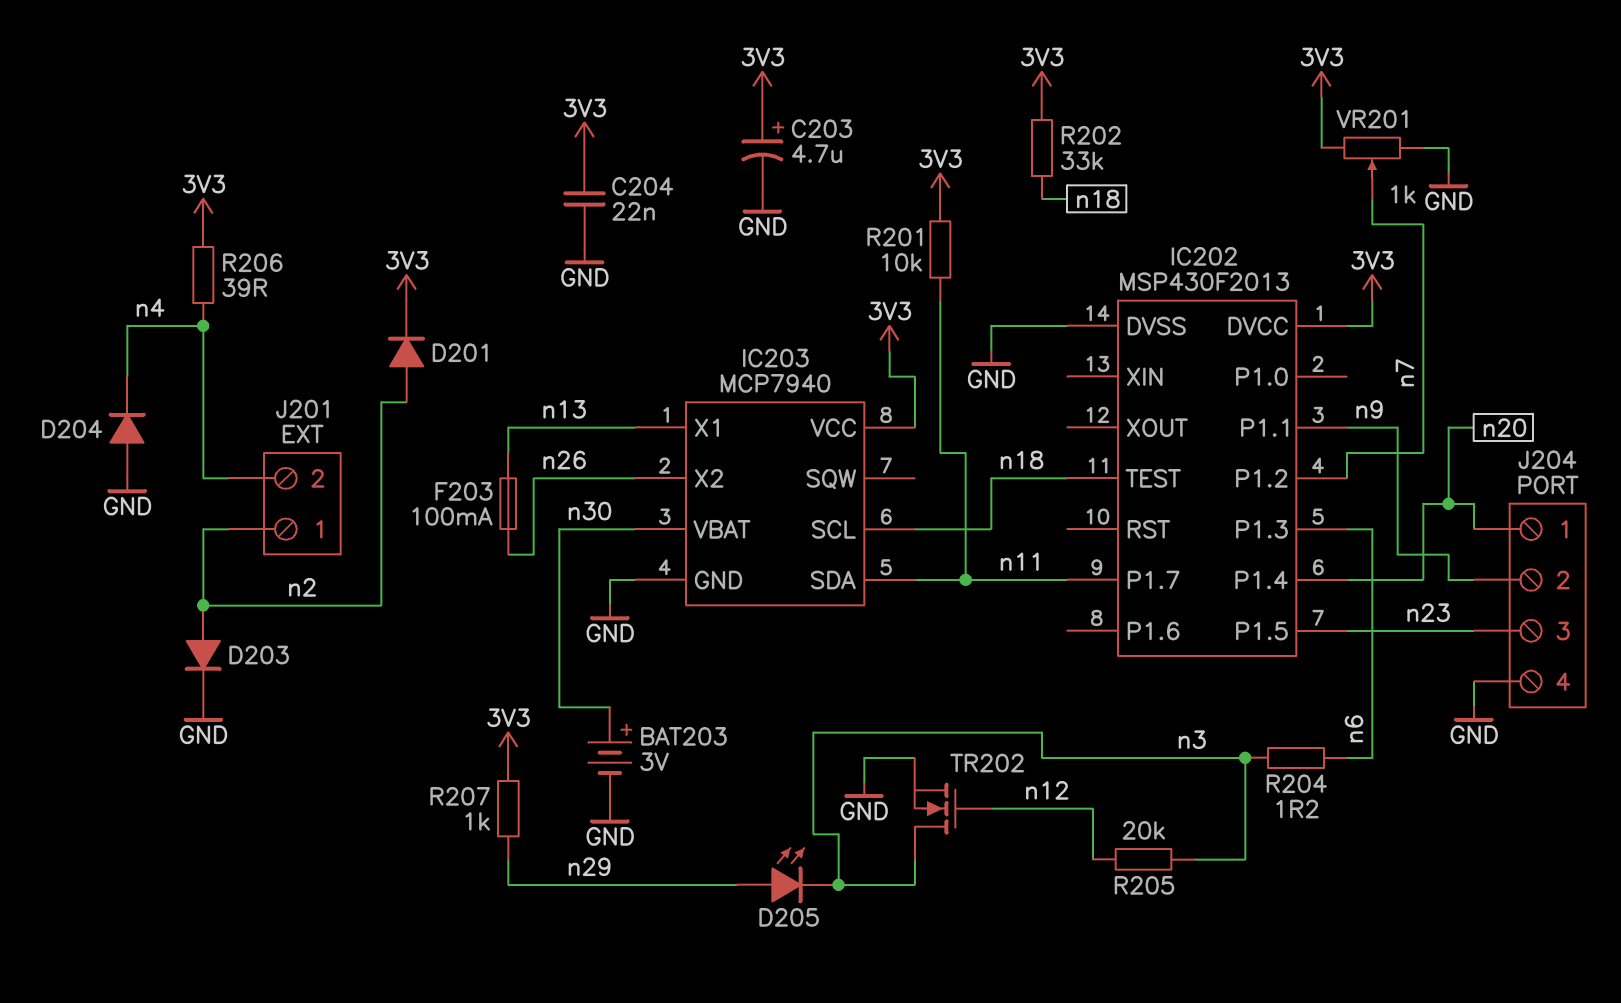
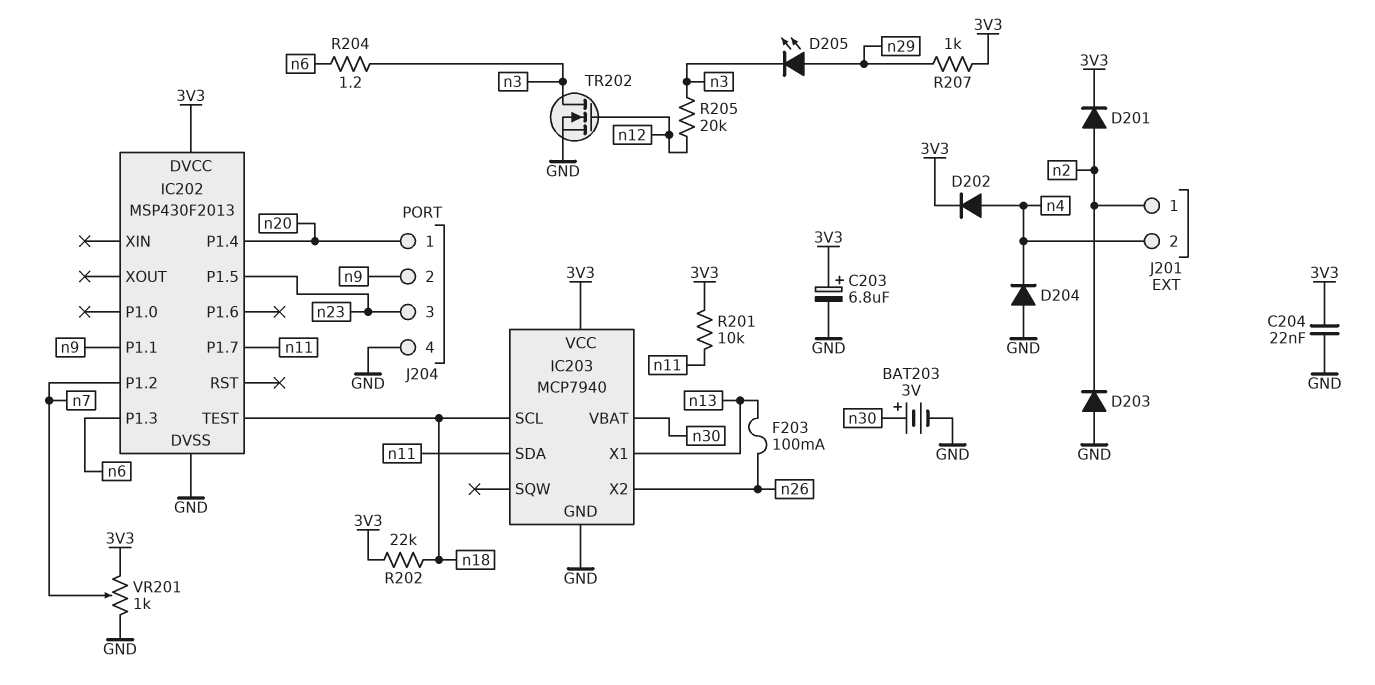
C203: 4.7uF (plus 3V3, minus GND) -> 6.8uF (plus 3V3, minus GND)
D202: none -> diode (A n4, K 3V3)
D203: diode (A n2, K GND) -> diode (A GND, K n2)
R202: 33k (3V3, n18) -> 22k (3V3, n18)
R206: 39 (3V3, n4) -> none

